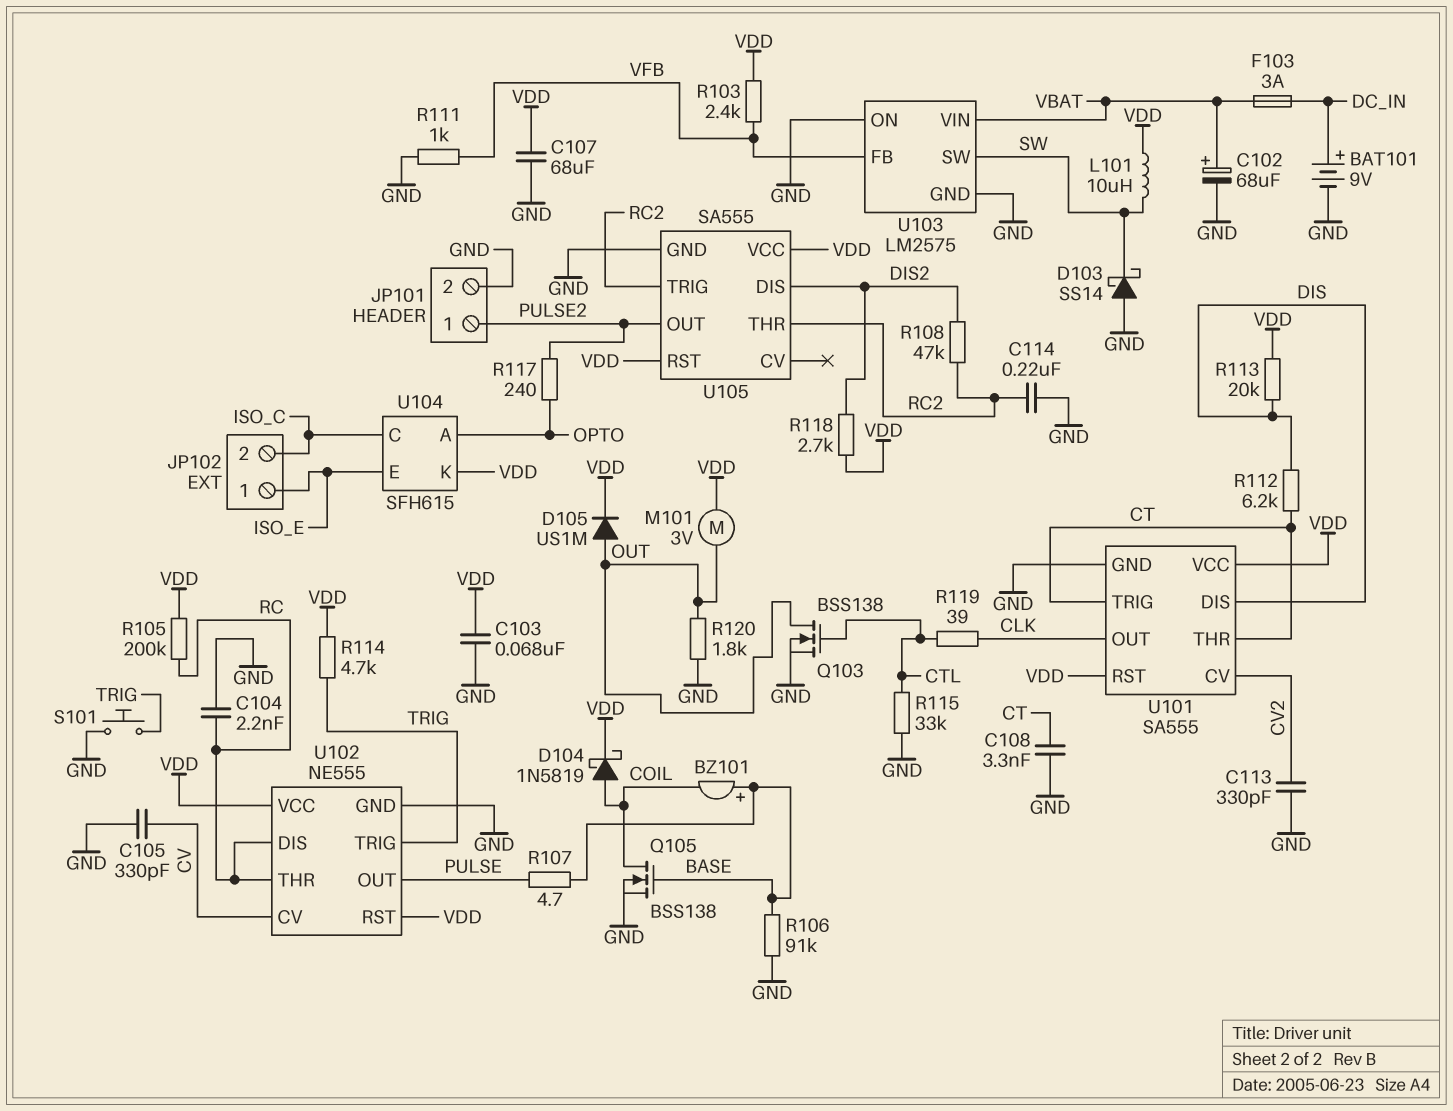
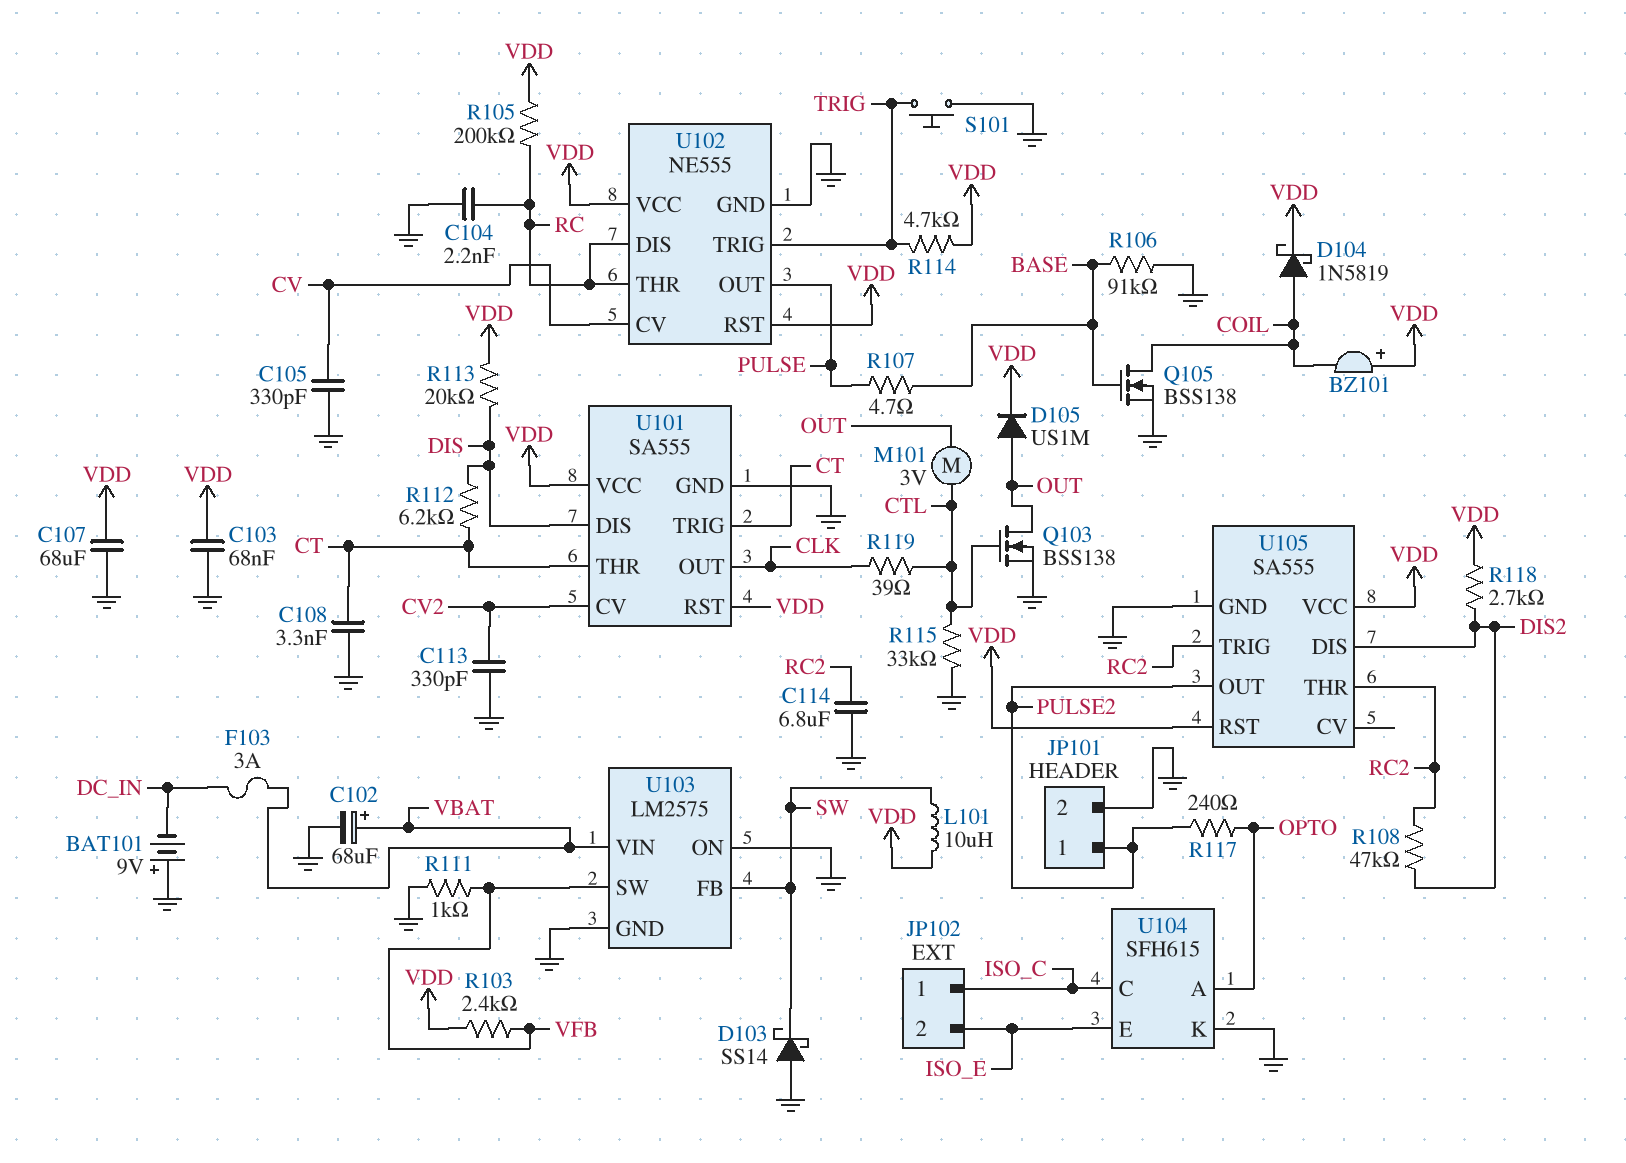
BAT101: 9V (plus DC_IN, minus GND) -> 9V (plus GND, minus DC_IN)
BZ101: buzzer (plus BASE, minus COIL) -> buzzer (plus VDD, minus COIL)
C114: 220nF (GND, RC2) -> 6.8uF (GND, RC2)
JP102 pin 1: ISO_E -> ISO_C
JP102 pin 2: ISO_C -> ISO_E
M101: motor 3V (OUT, VDD) -> motor 3V (CTL, OUT)
R120: 1.8k (GND, OUT) -> none
U103 pin FB: VFB -> SW
U103 pin SW: SW -> VFB
U104 pin K: VDD -> GND

